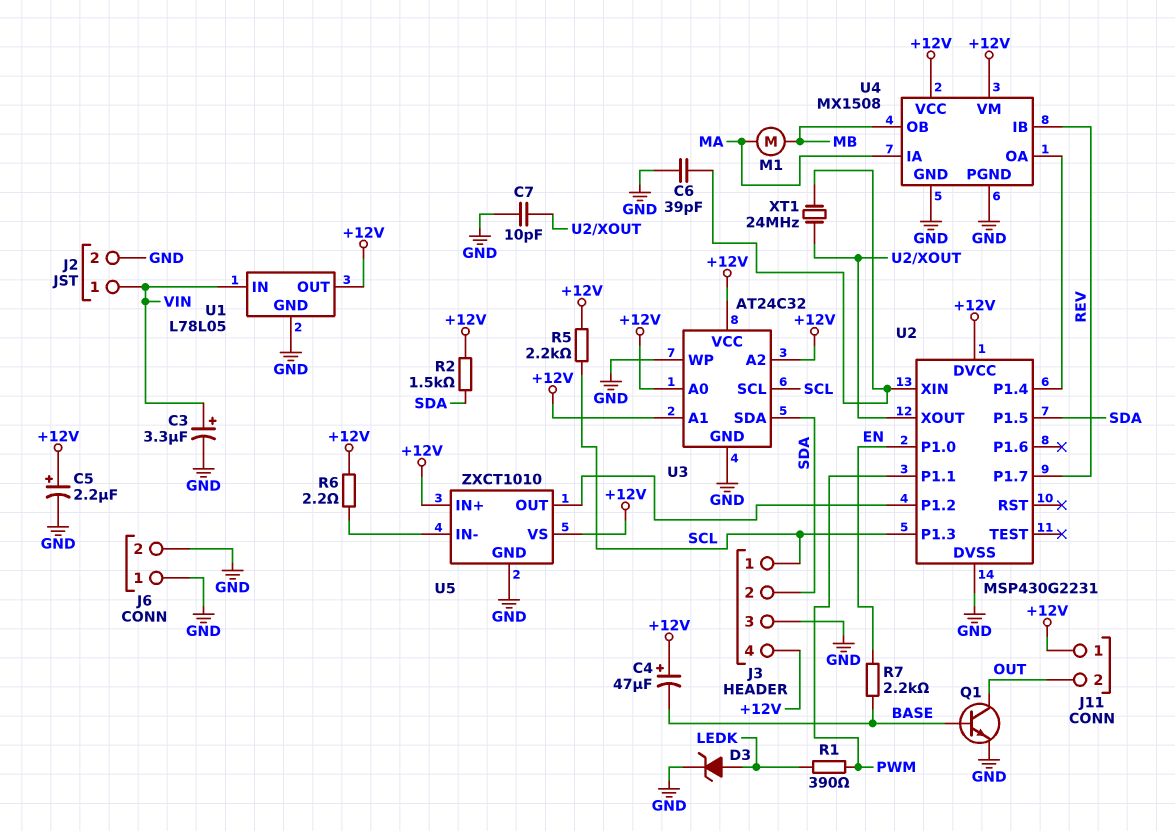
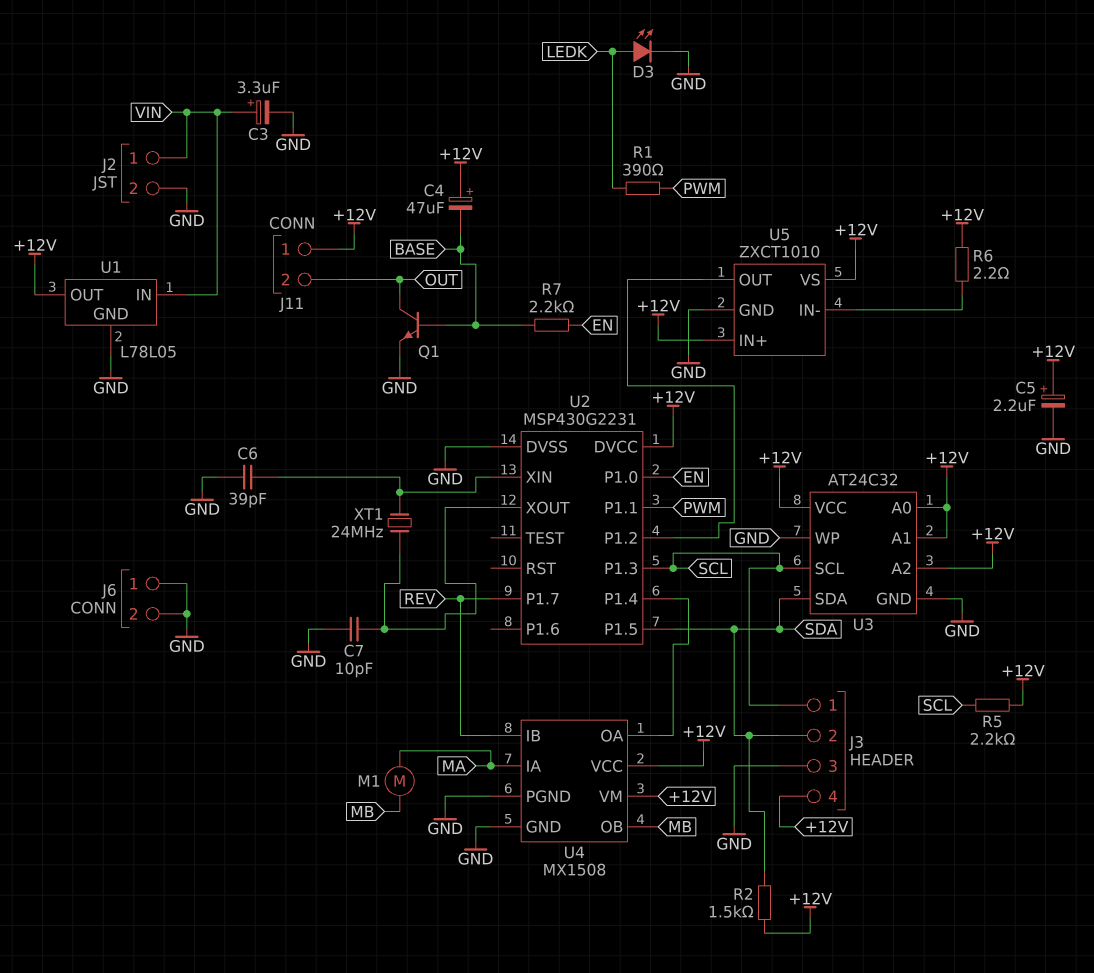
D3: zener (A LEDK, K GND) -> LED (A LEDK, K GND)

